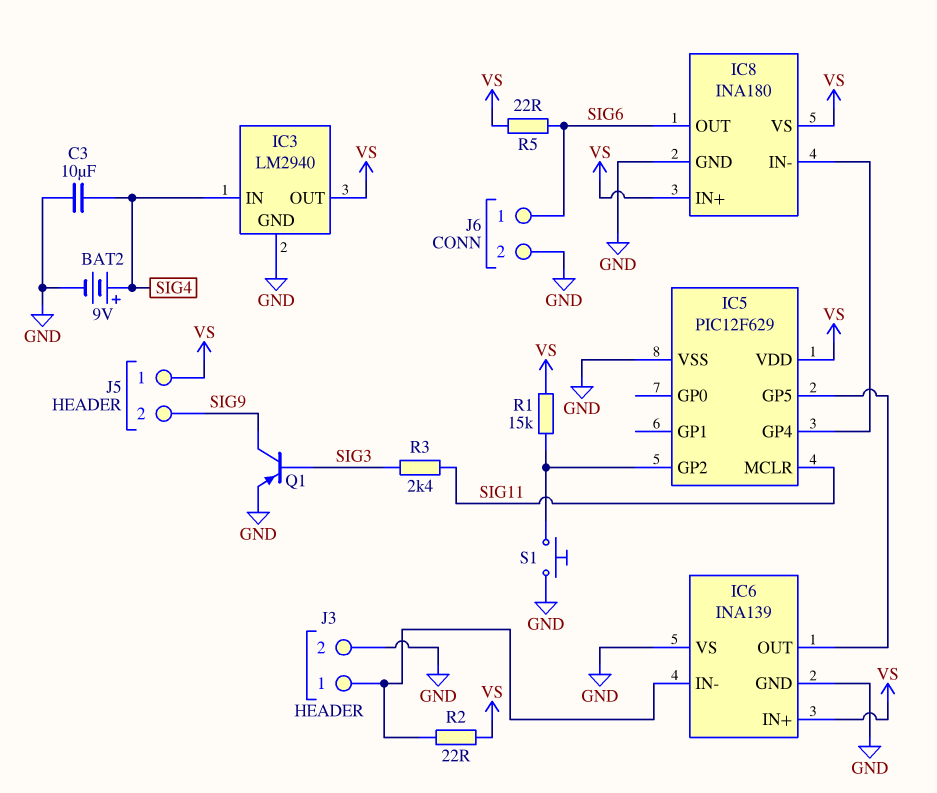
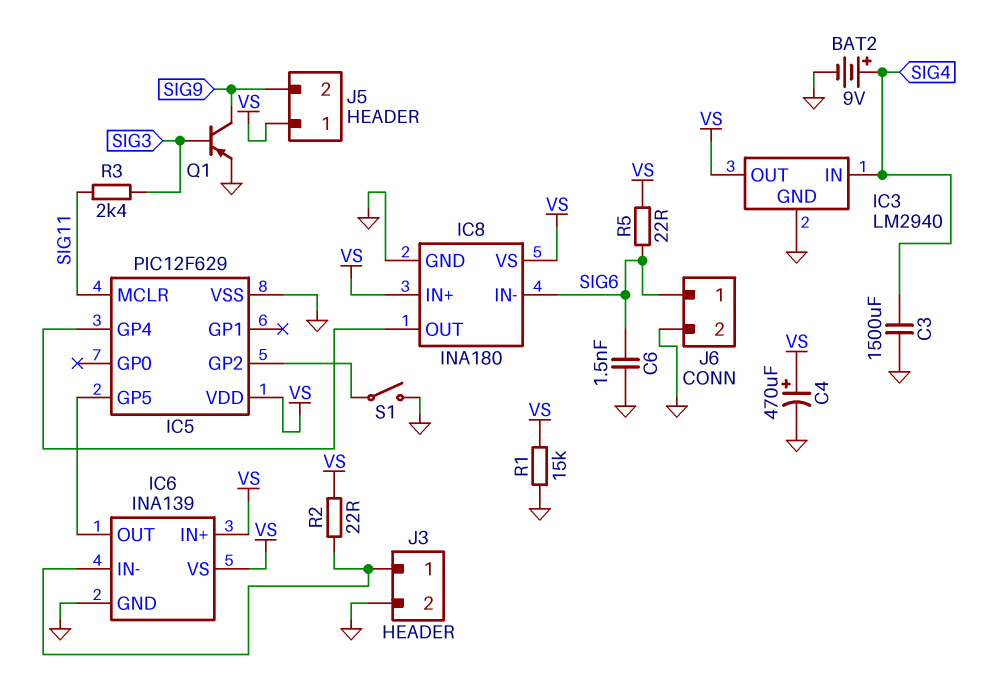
C3: 10uF (GND, SIG4) -> 1500uF (GND, SIG4)
C4: none -> 470uF (plus VS, minus GND)
C6: none -> 1.5nF (GND, SIG6)
IC6 pin VS: GND -> VS
IC8 pin IN-: IC5/GP4 -> SIG6
IC8 pin OUT: SIG6 -> IC5/GP4
R1: 15k (IC5/GP2, VS) -> 15k (GND, VS)
S1: button (GND, IC5/GP2) -> switch (GND, IC5/GP2)

